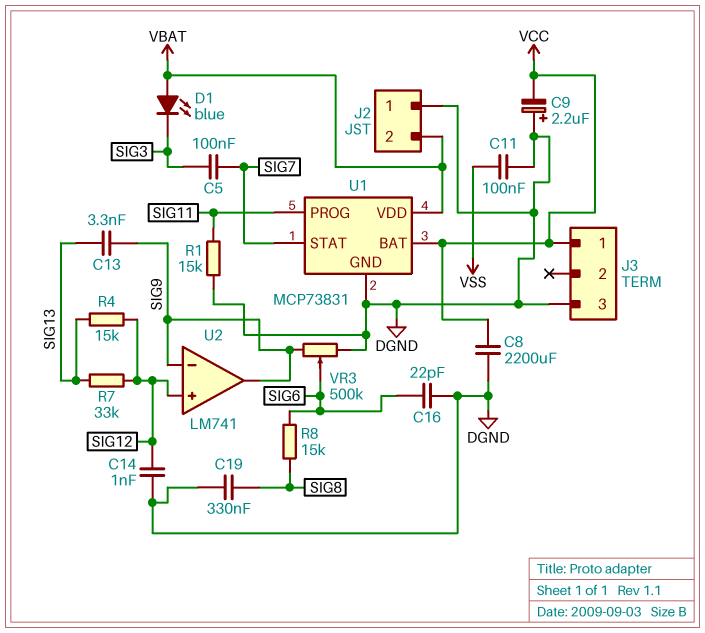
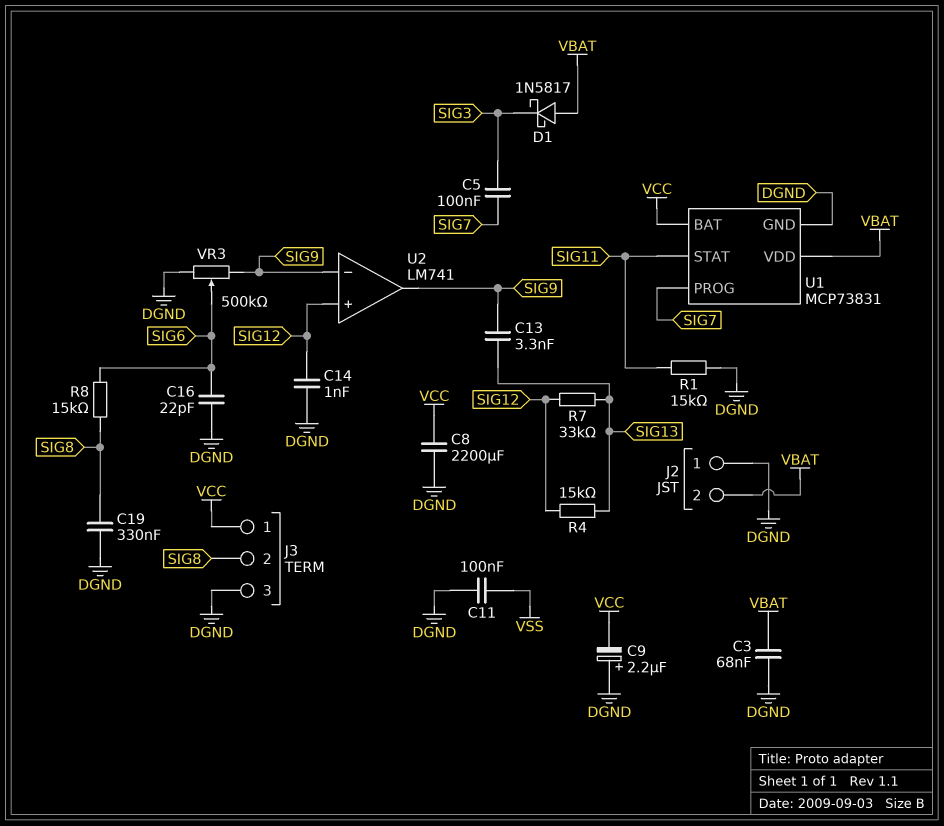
C3: none -> 68nF (DGND, VBAT)
D1: LED blue (A VBAT, K SIG3) -> schottky 1N5817 (A VBAT, K SIG3)
J3 pin 2: none -> SIG8
U1 pin PROG: SIG11 -> SIG7
U1 pin STAT: SIG7 -> SIG11

